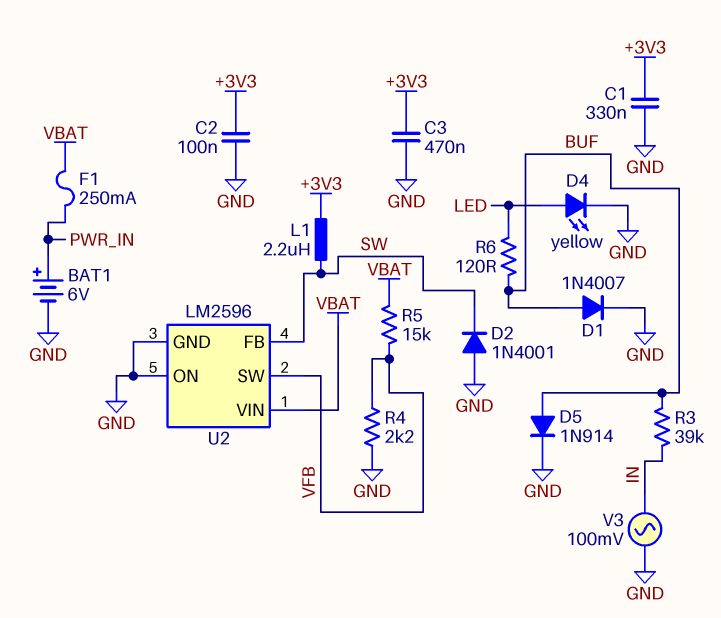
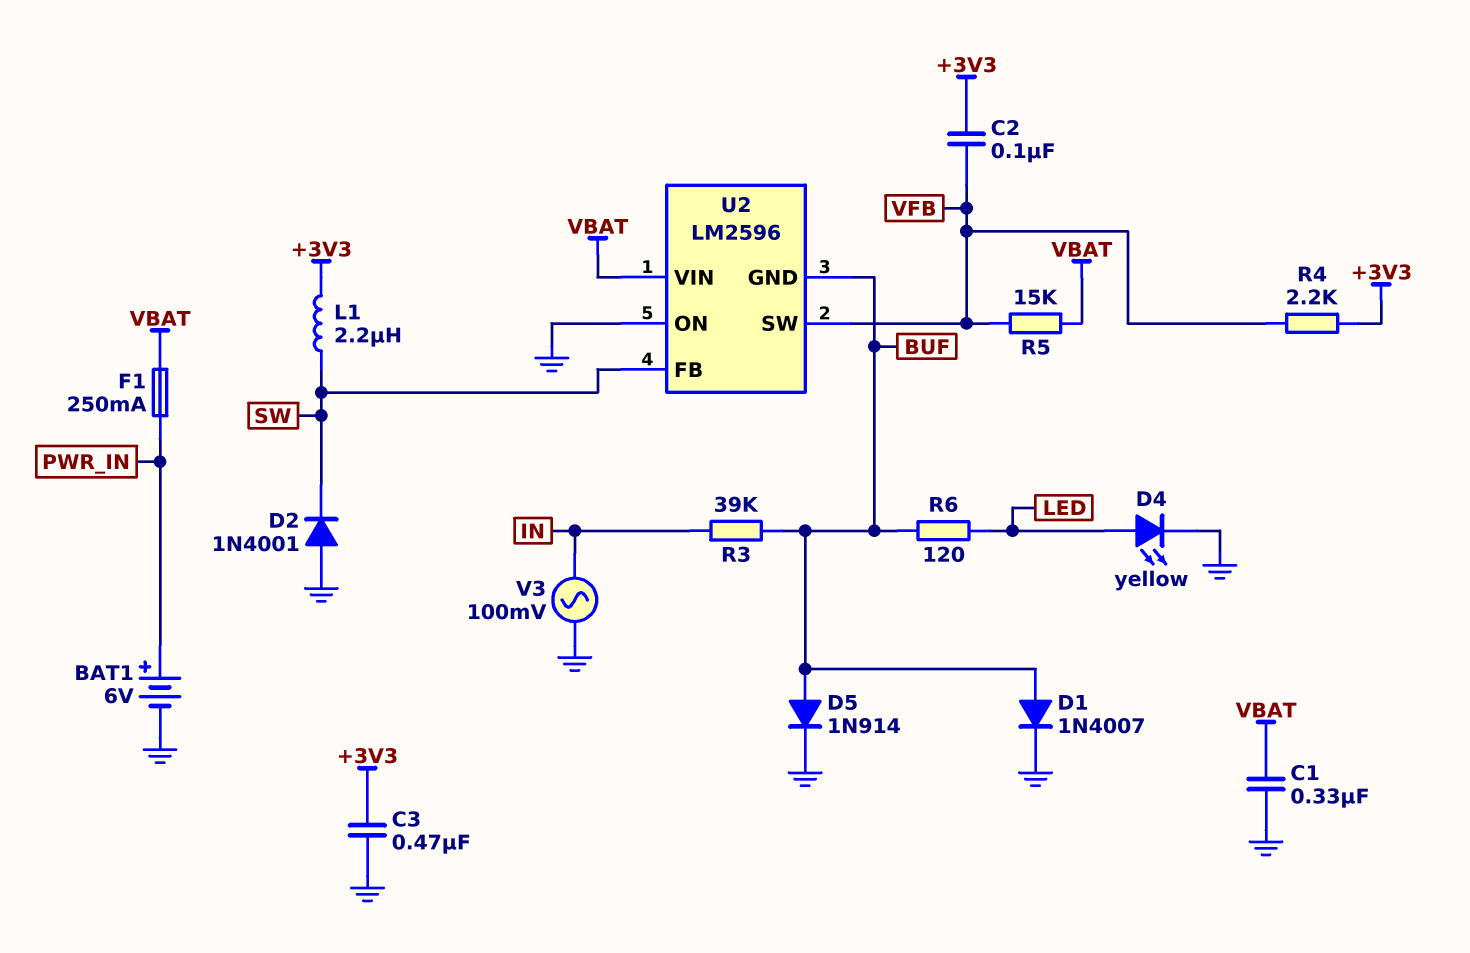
C1: 330nF (+3V3, GND) -> 330nF (GND, VBAT)
C2: 100nF (+3V3, GND) -> 100nF (+3V3, VFB)
R4: 2.2k (GND, VFB) -> 2.2k (+3V3, VFB)
U2 pin GND: GND -> BUF

